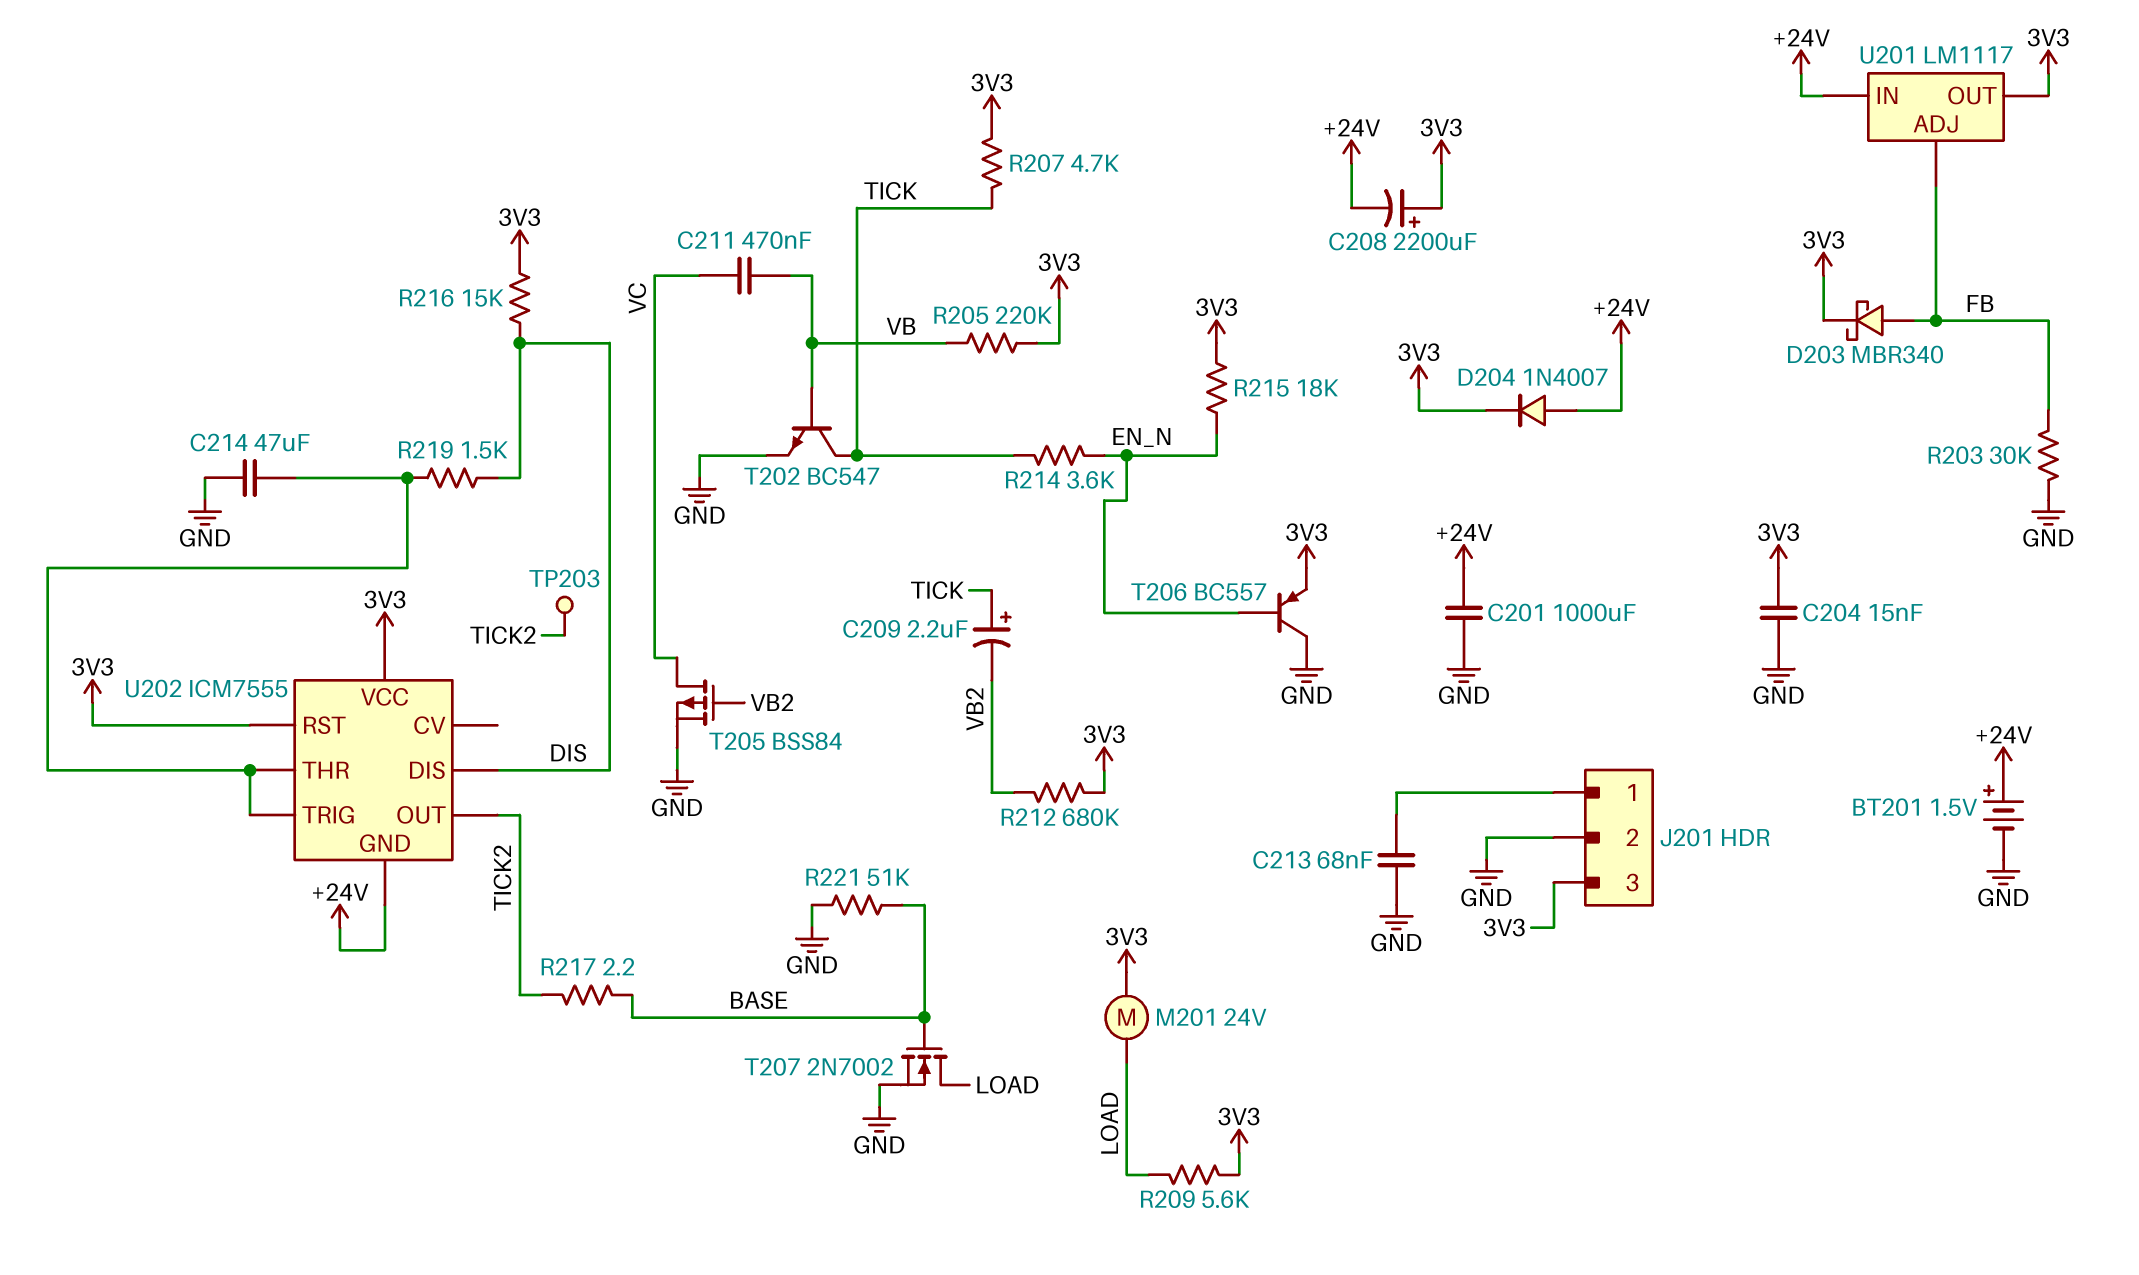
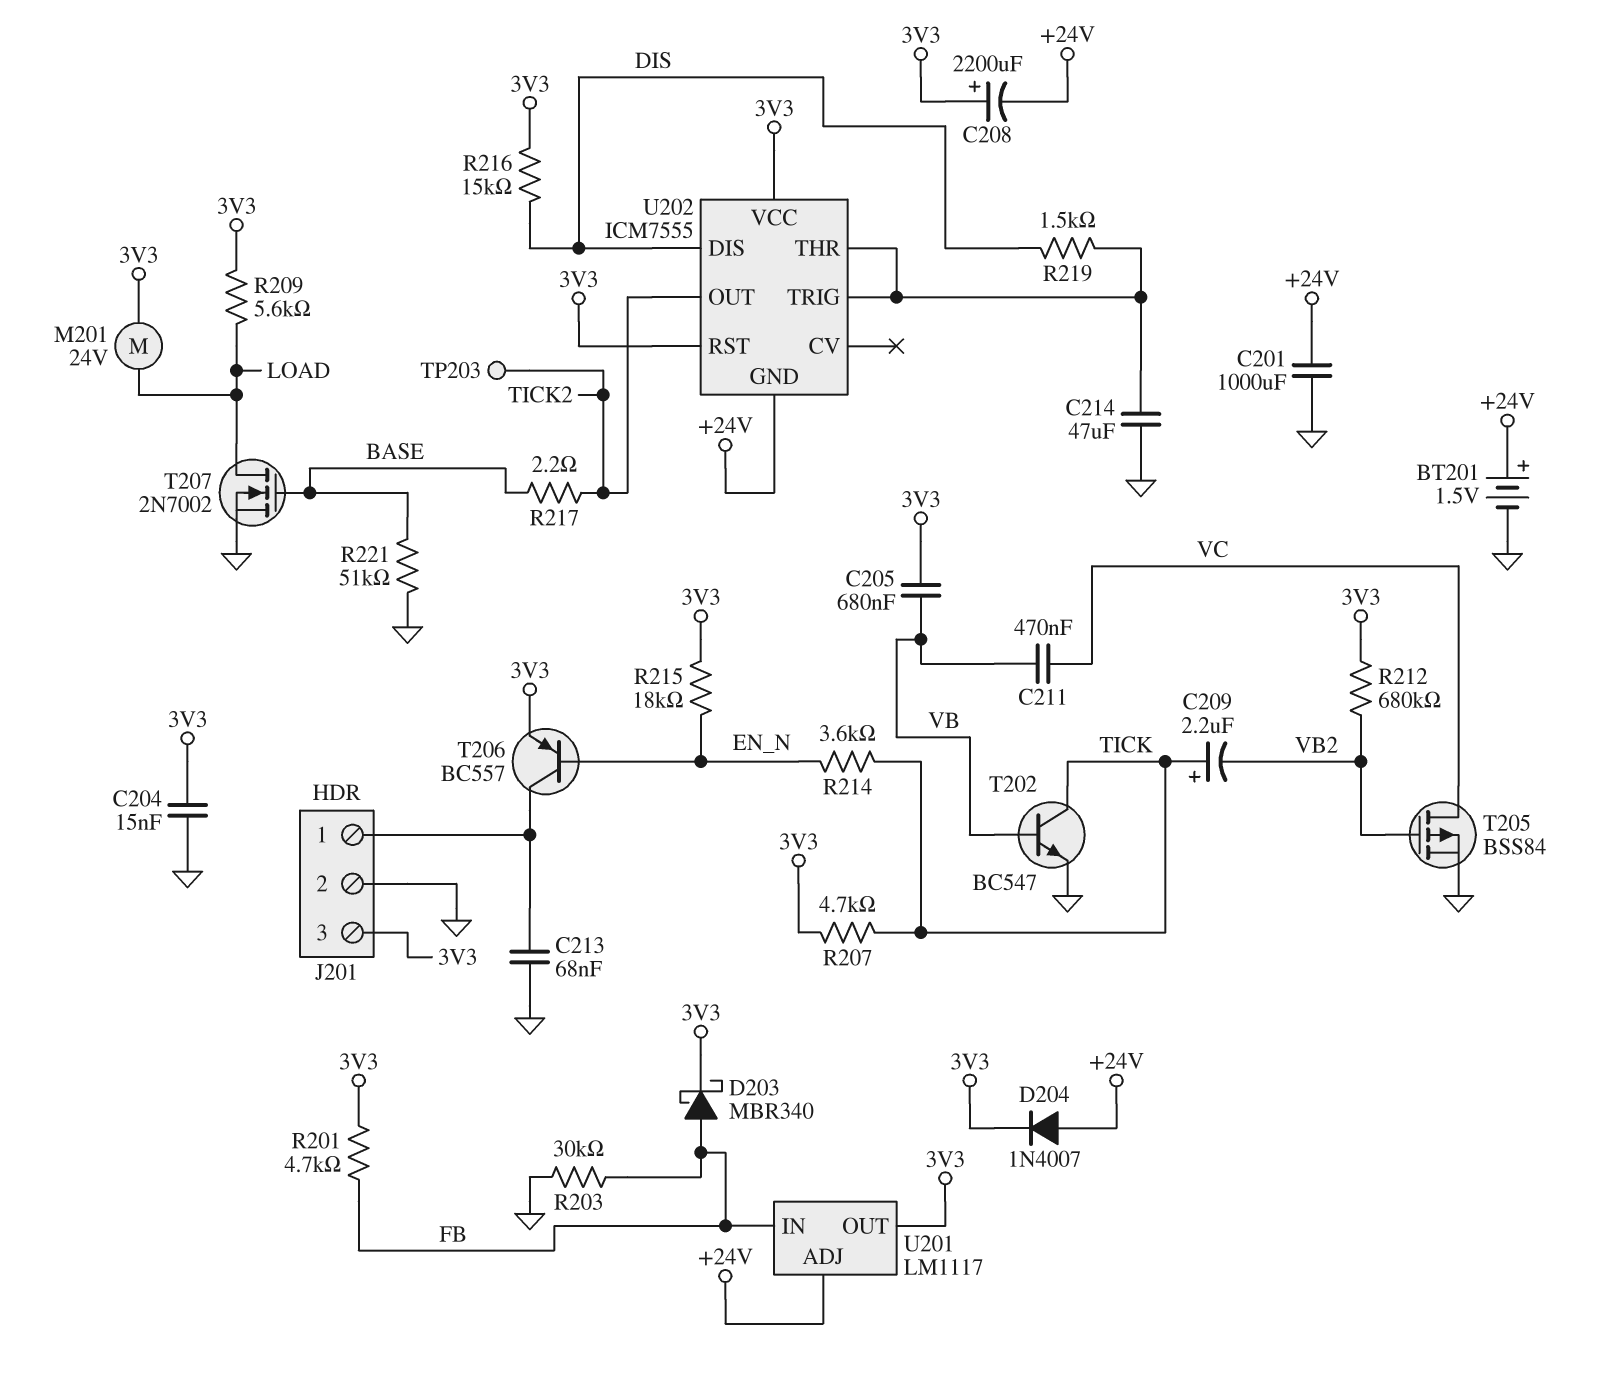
C205: none -> 680nF (3V3, VB)
R201: none -> 4.7k (3V3, FB)
R205: 220k (3V3, VB) -> none
T206: PNP BC557 (B EN_N, C GND, E 3V3) -> PNP BC557 (B EN_N, C J201/1, E 3V3)
U201 pin ADJ: FB -> +24V
U201 pin IN: +24V -> FB

